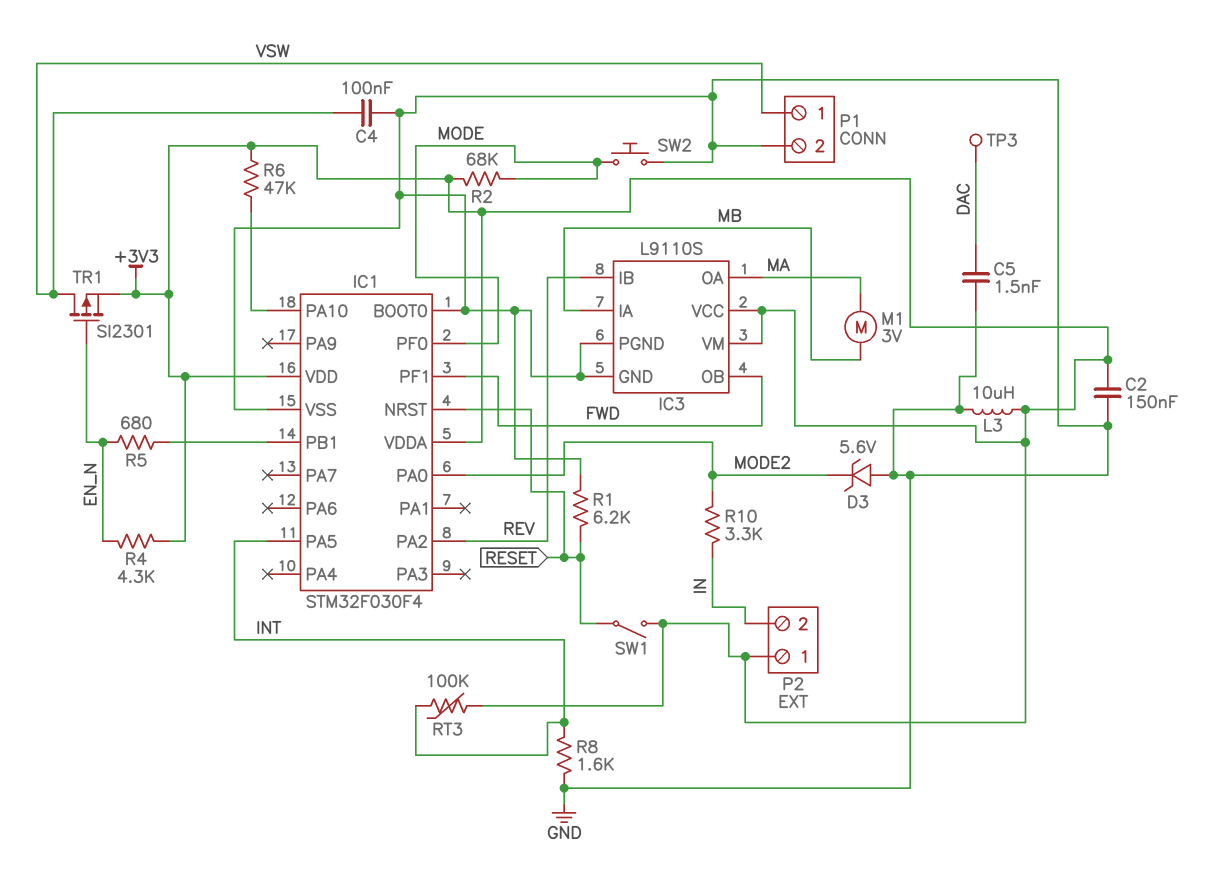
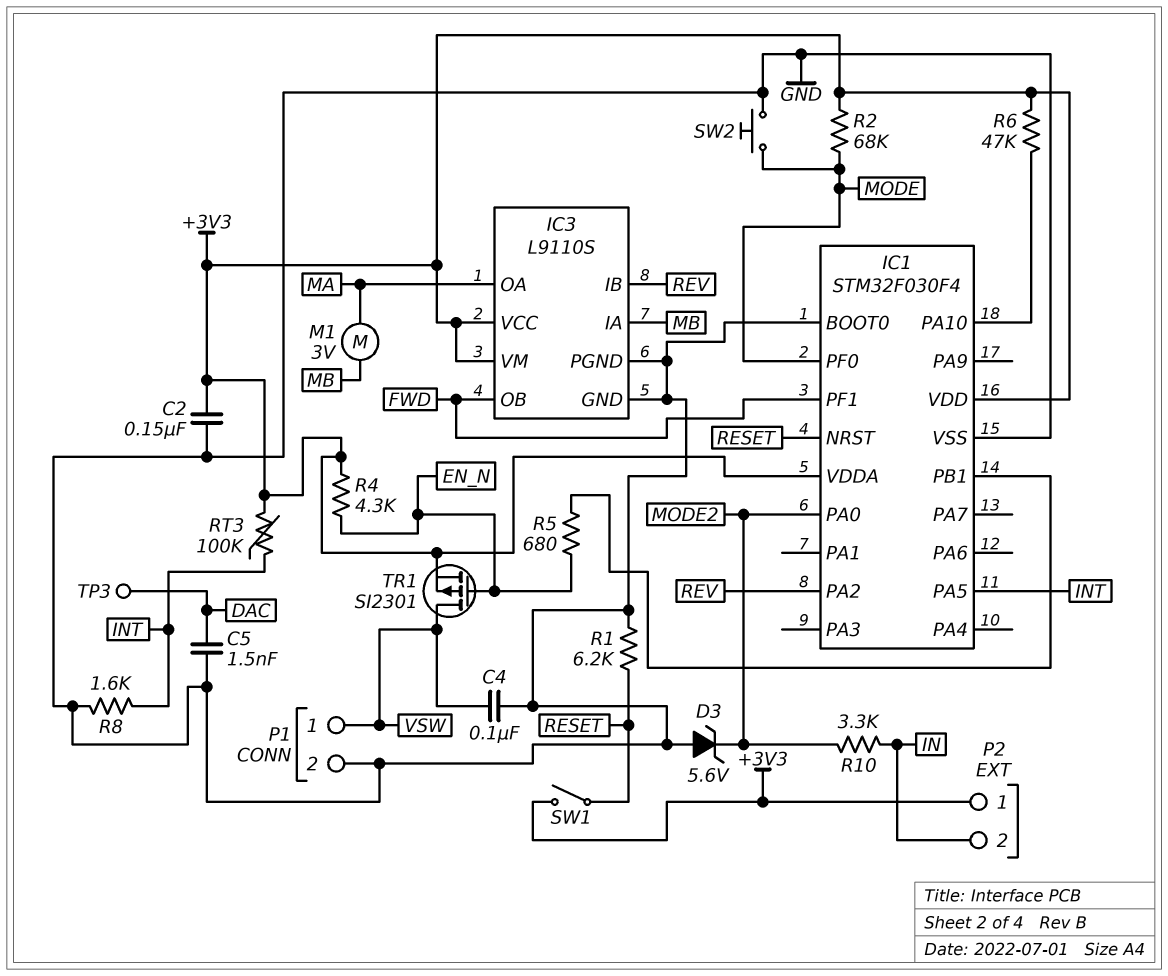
L3: 10uH (+3V3, GND) -> none

